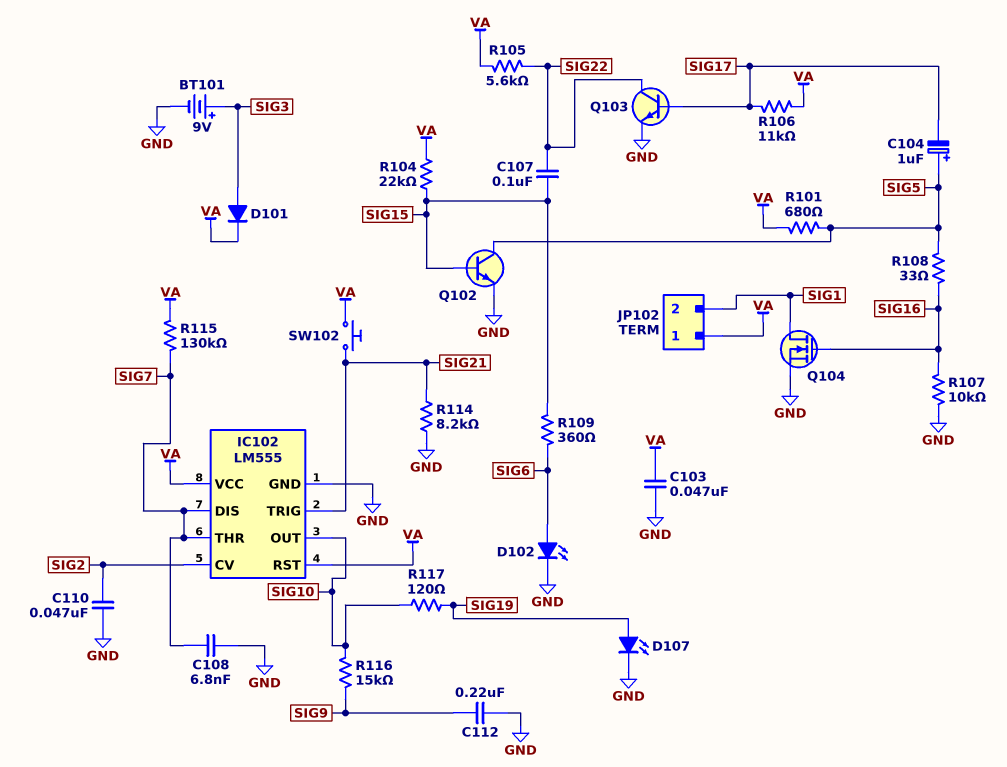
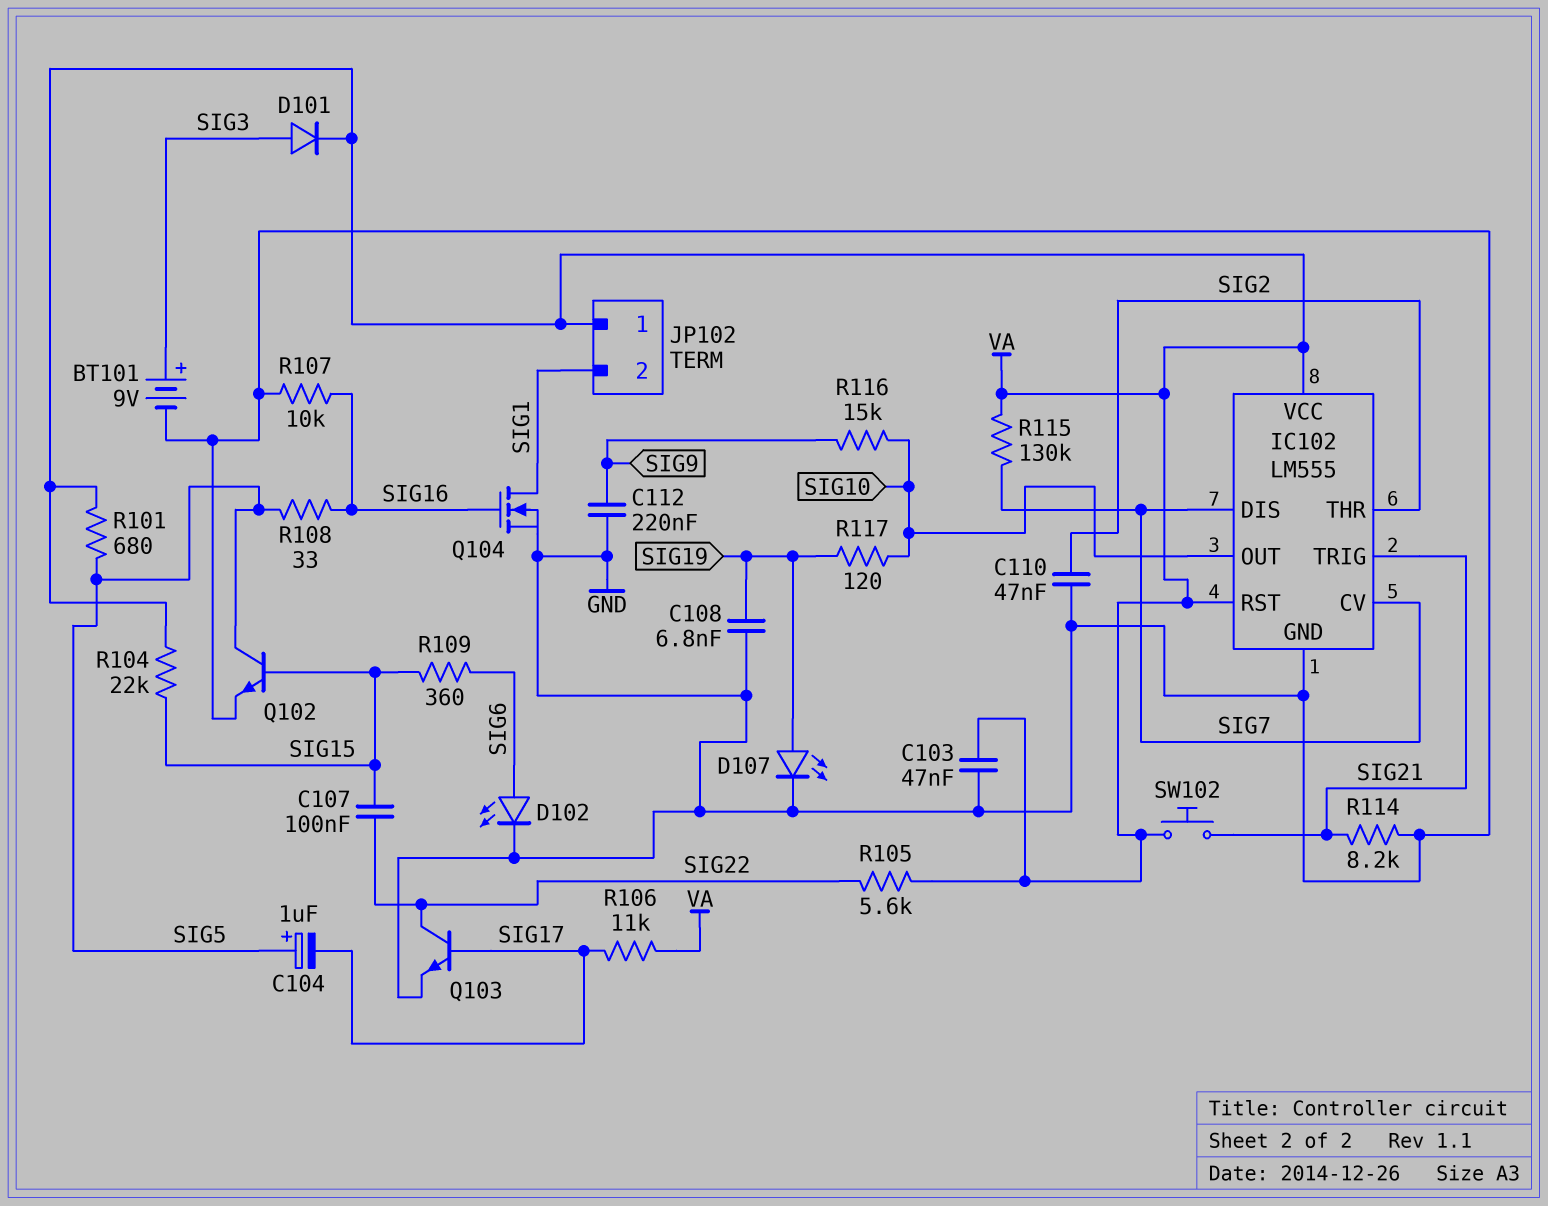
C108: 6.8nF (GND, SIG7) -> 6.8nF (GND, SIG19)
IC102 pin CV: SIG2 -> SIG7
IC102 pin THR: SIG7 -> SIG2

